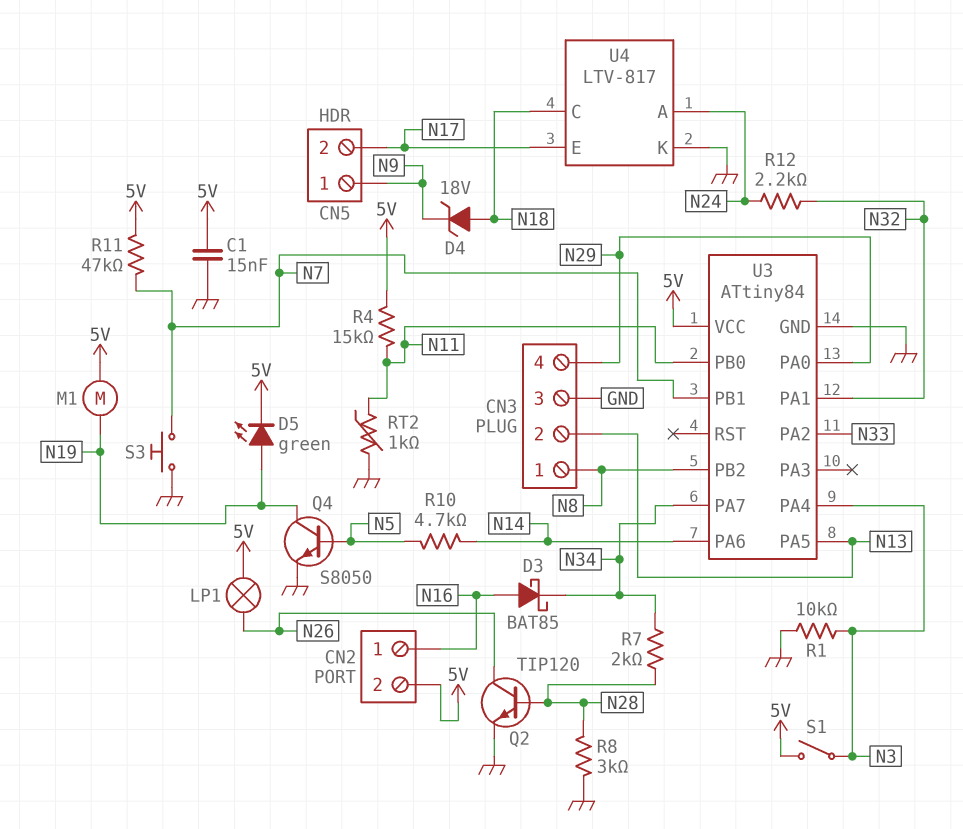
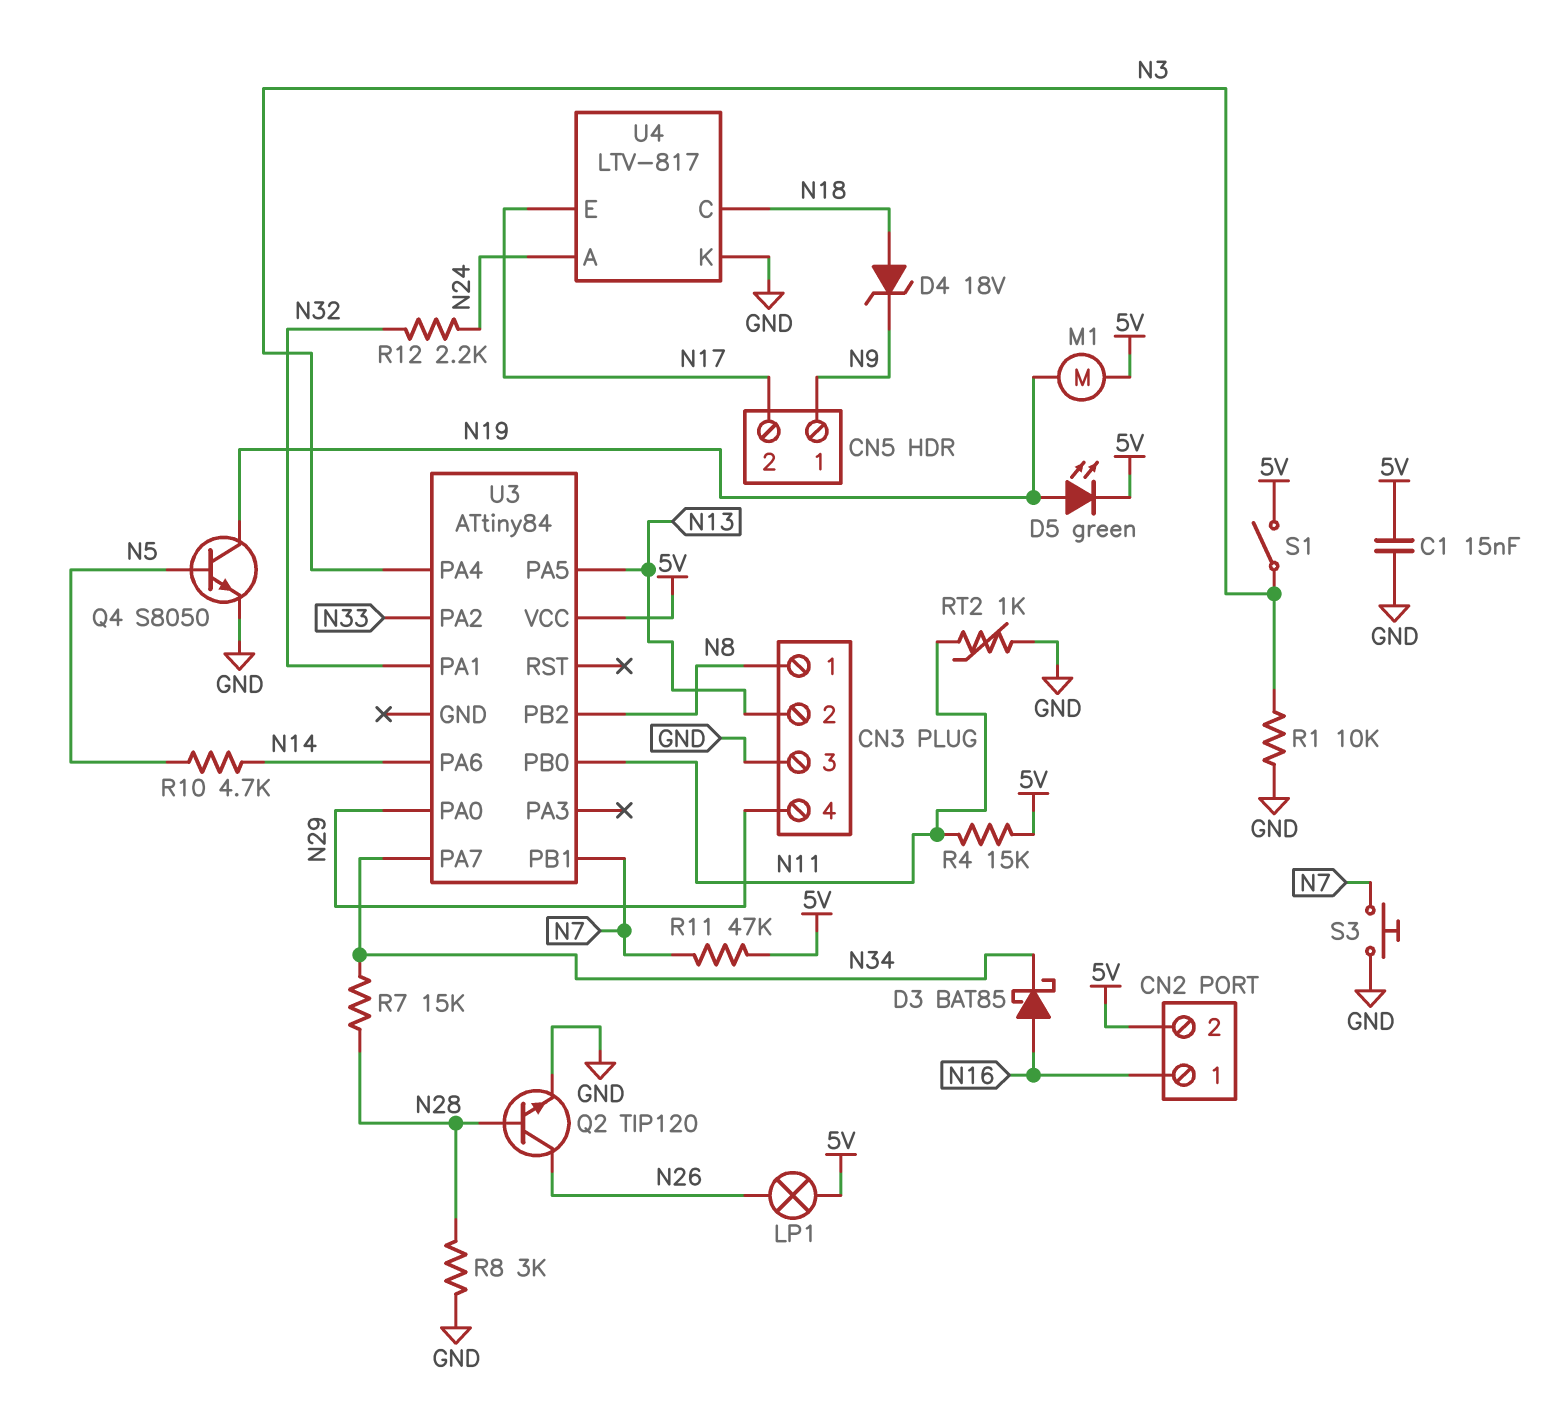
R7: 2k (N28, N34) -> 15k (N28, N34)
U3 pin GND: GND -> none

